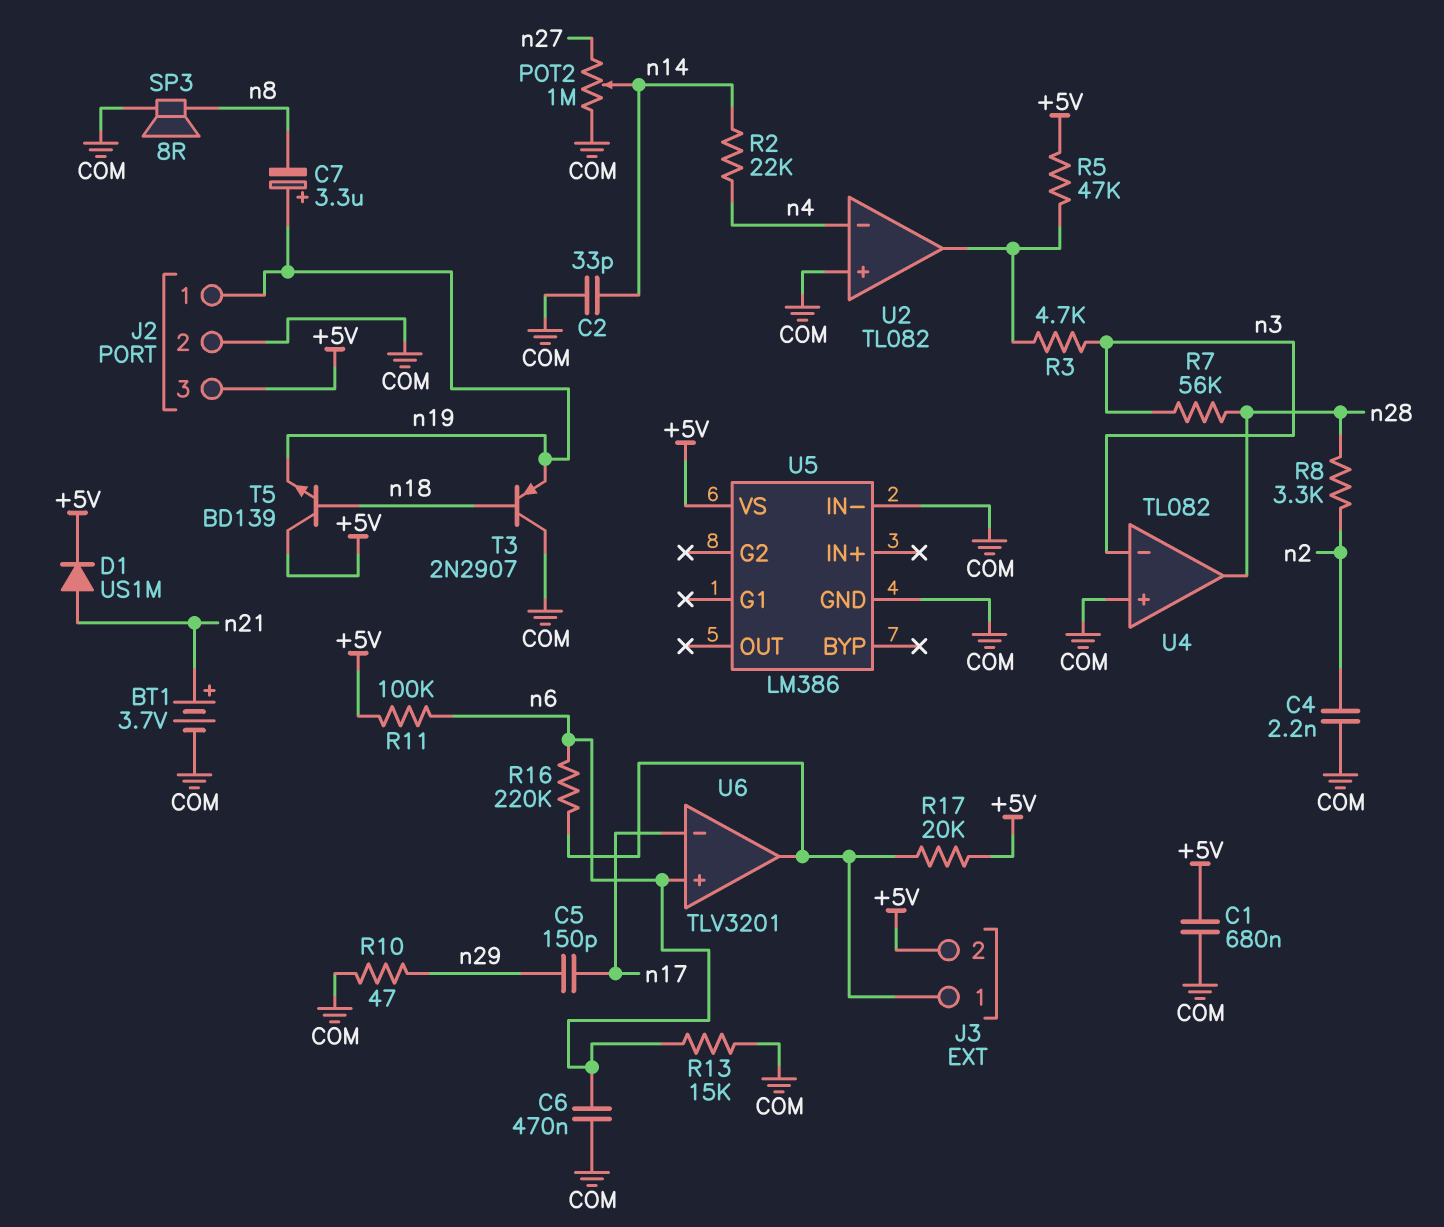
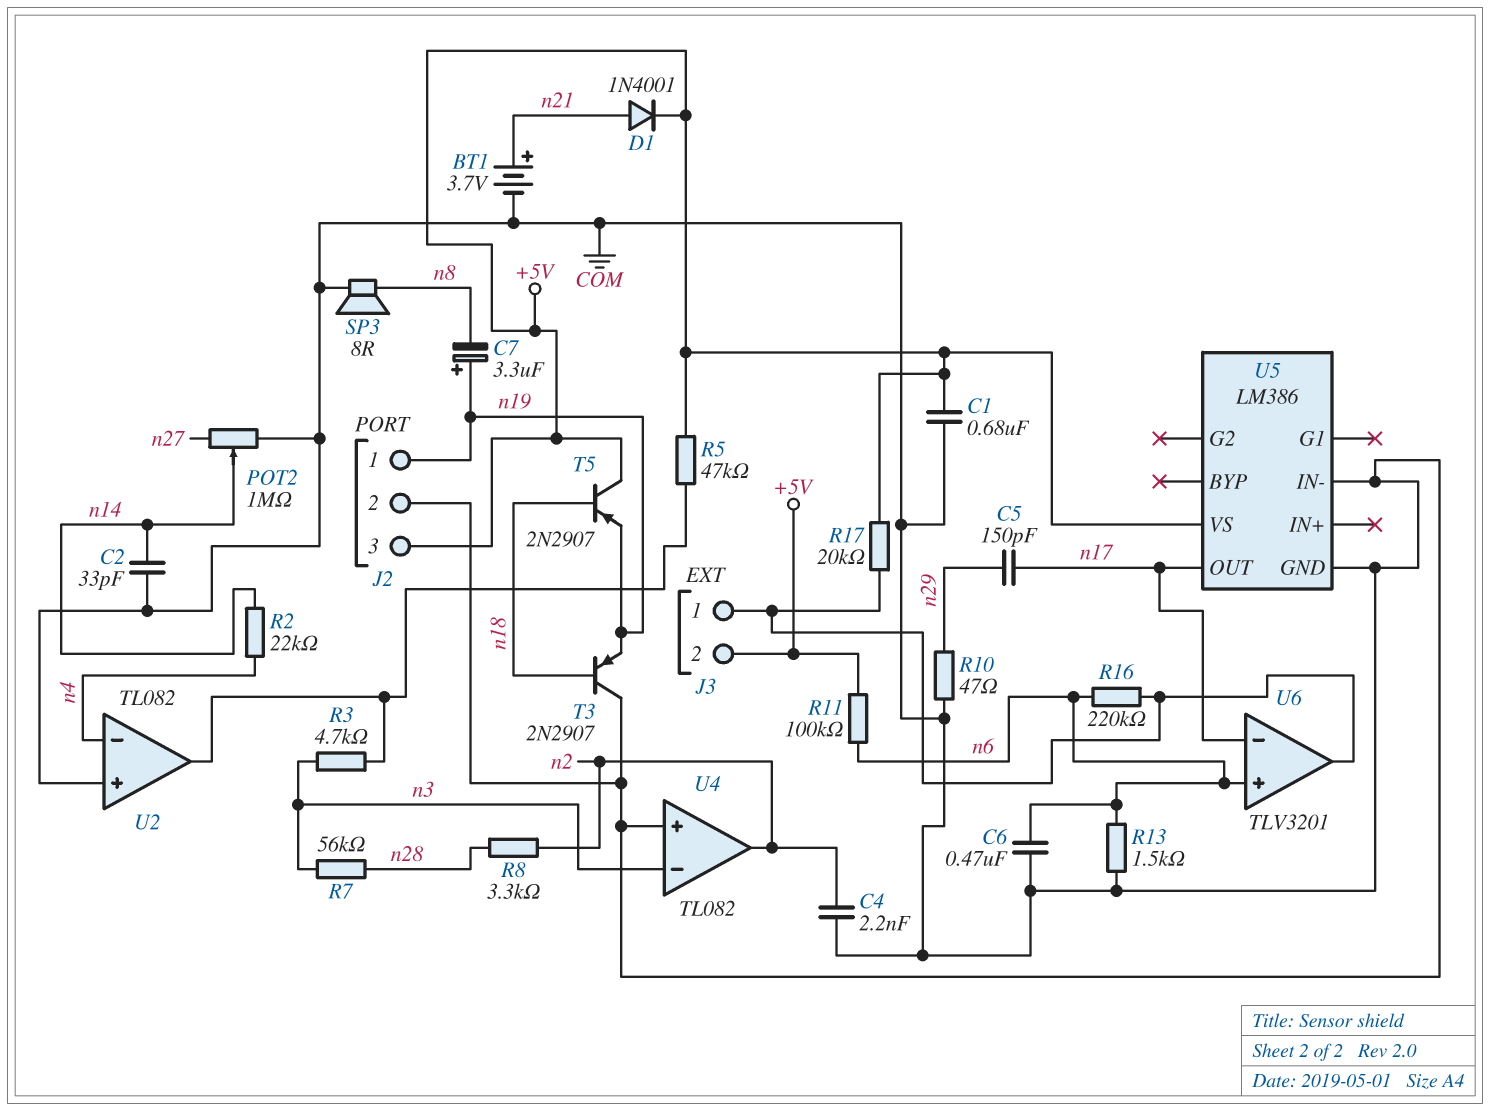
D1: diode US1M (A n21, K +5V) -> diode 1N4001 (A n21, K +5V)
R13: 15k (COM, n6) -> 1.5k (COM, n6)
T5: NPN BD139 (B n18, C +5V, E n19) -> PNP 2N2907 (B n18, C +5V, E n19)
U4 pin out: n28 -> n2
U5 pin OUT: none -> n17

